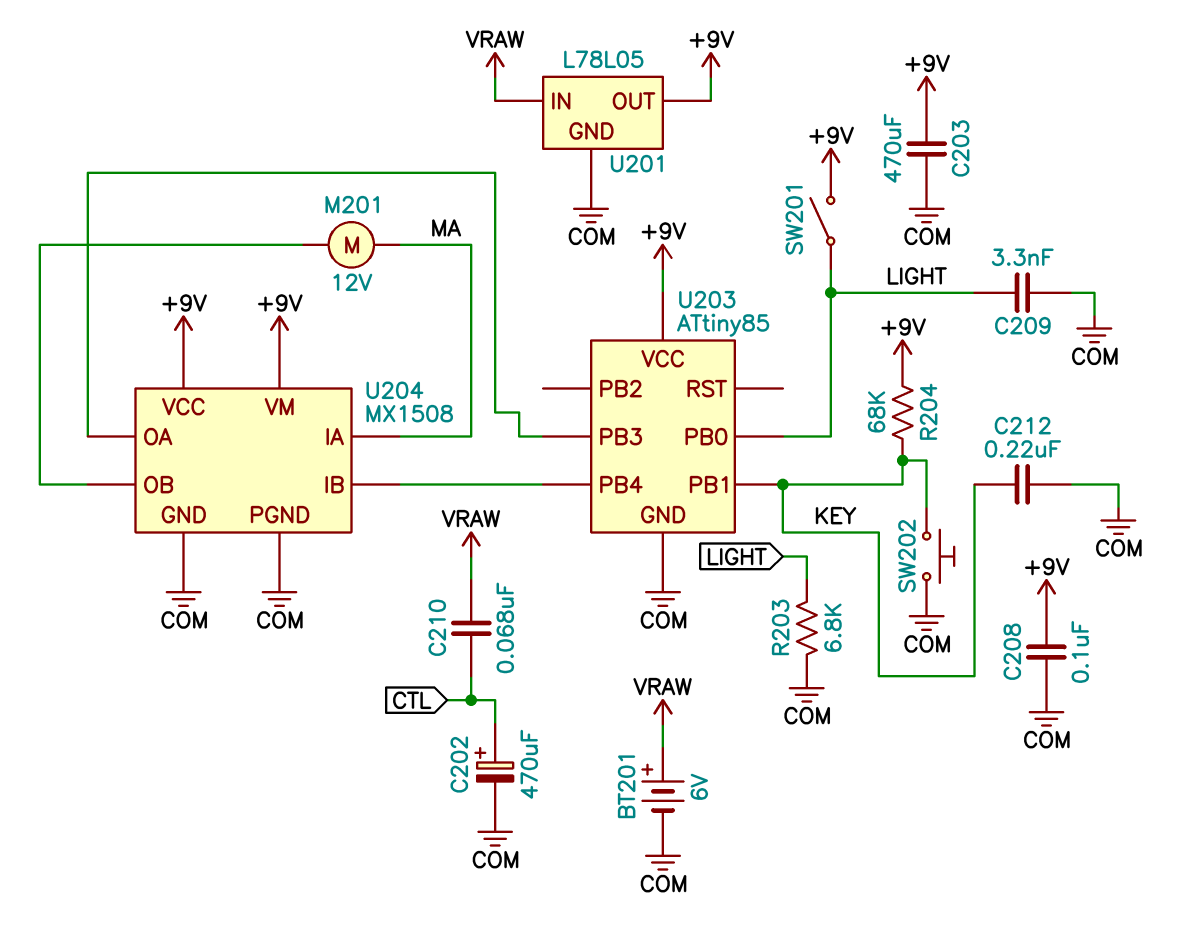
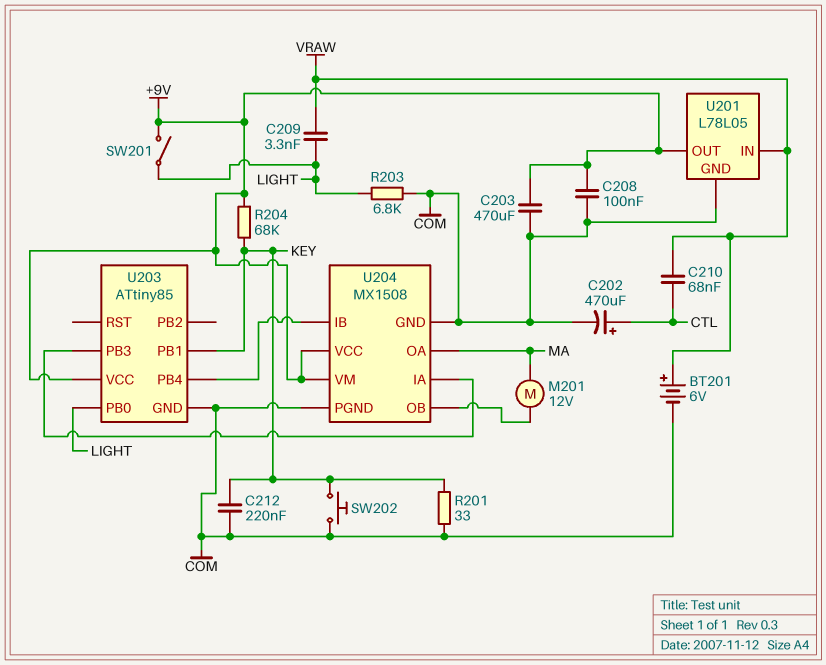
C209: 3.3nF (COM, LIGHT) -> 3.3nF (LIGHT, VRAW)
R201: none -> 33 (COM, KEY)
U204 pin IA: MA -> U203/PB3
U204 pin OA: U203/PB3 -> MA

